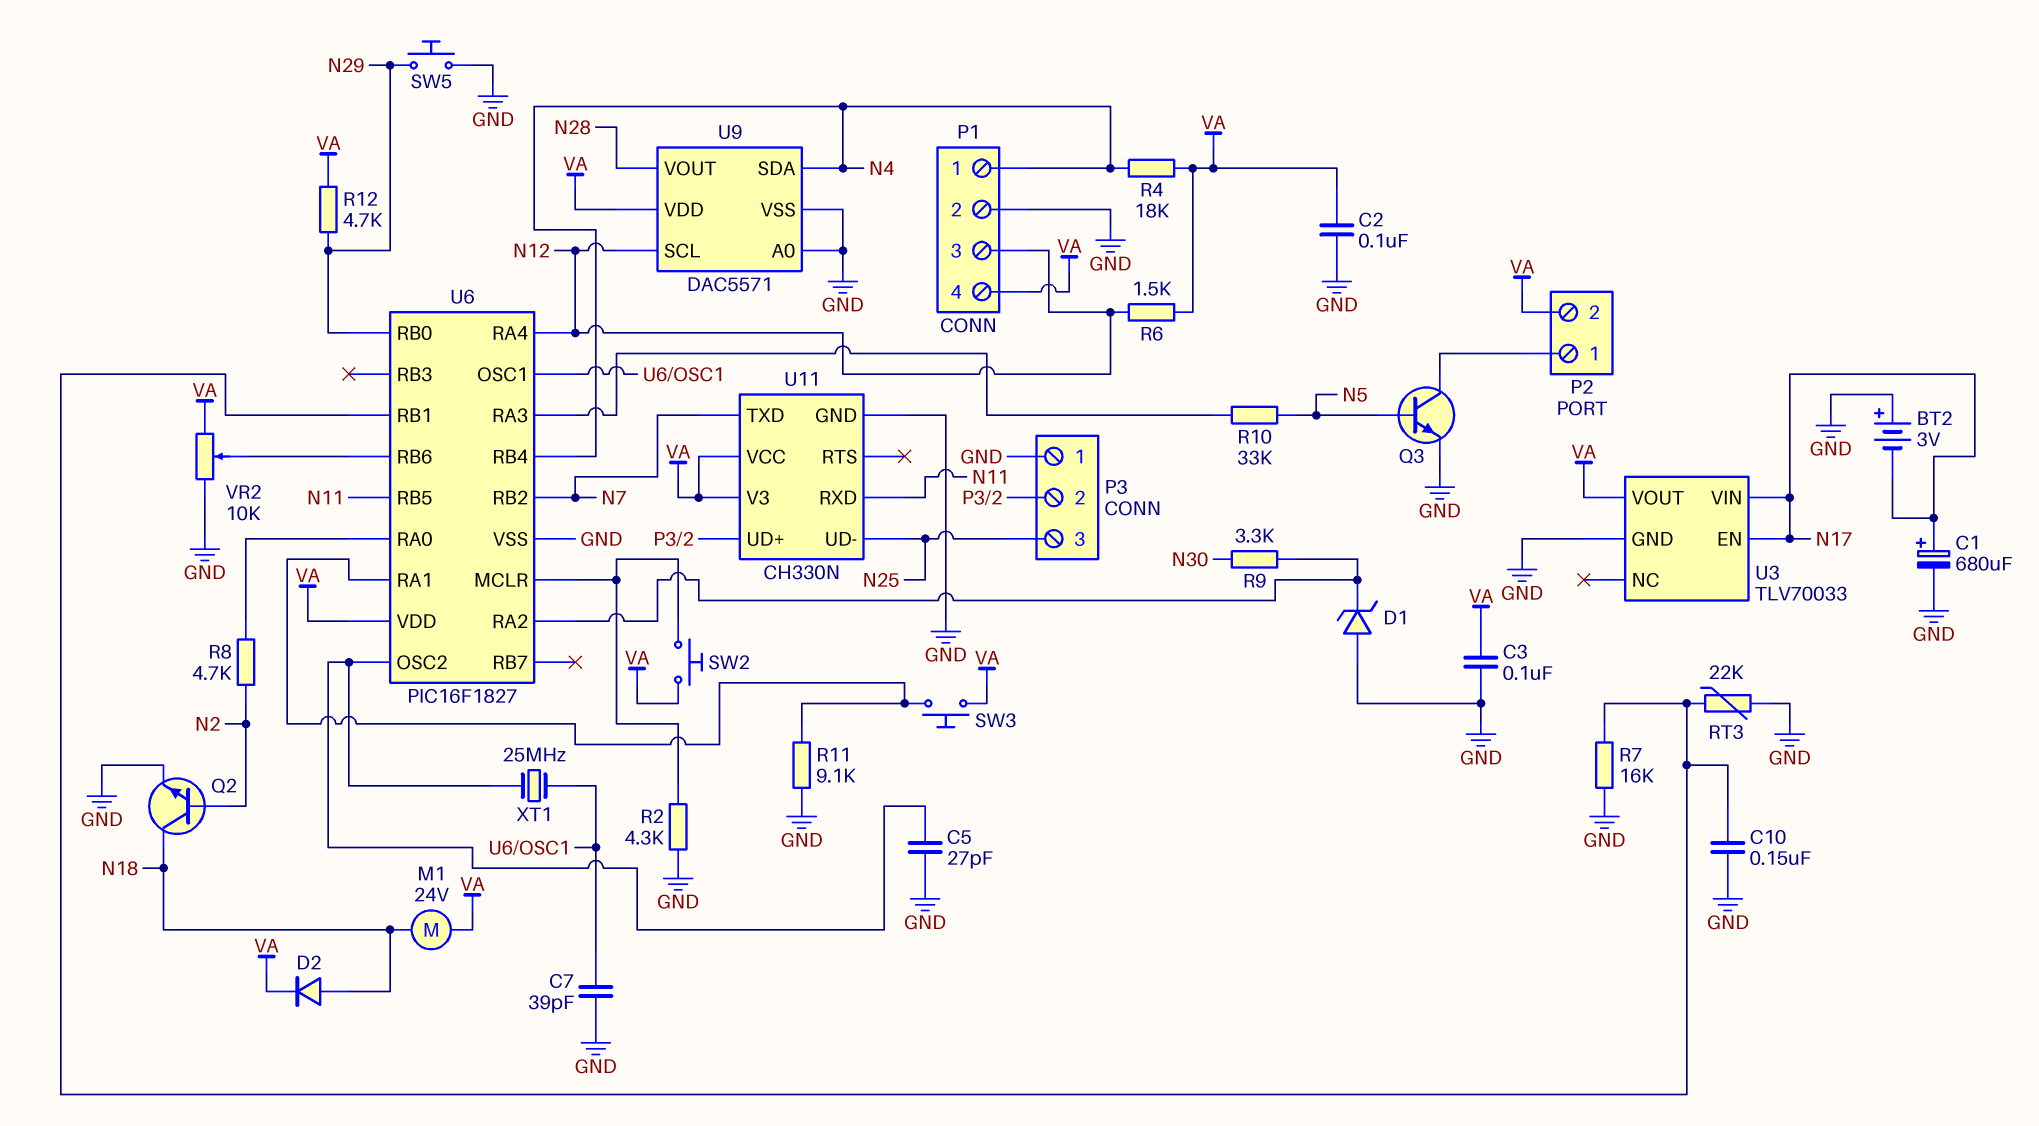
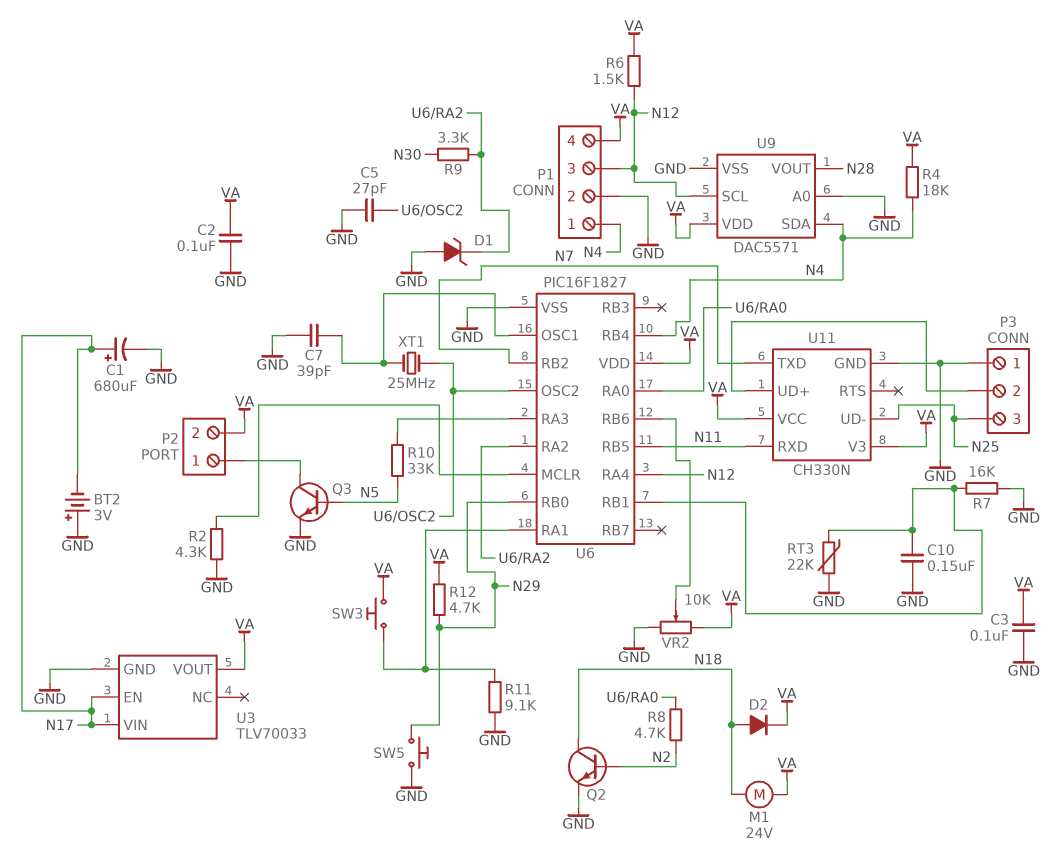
SW2: button (U6/MCLR, VA) -> none

